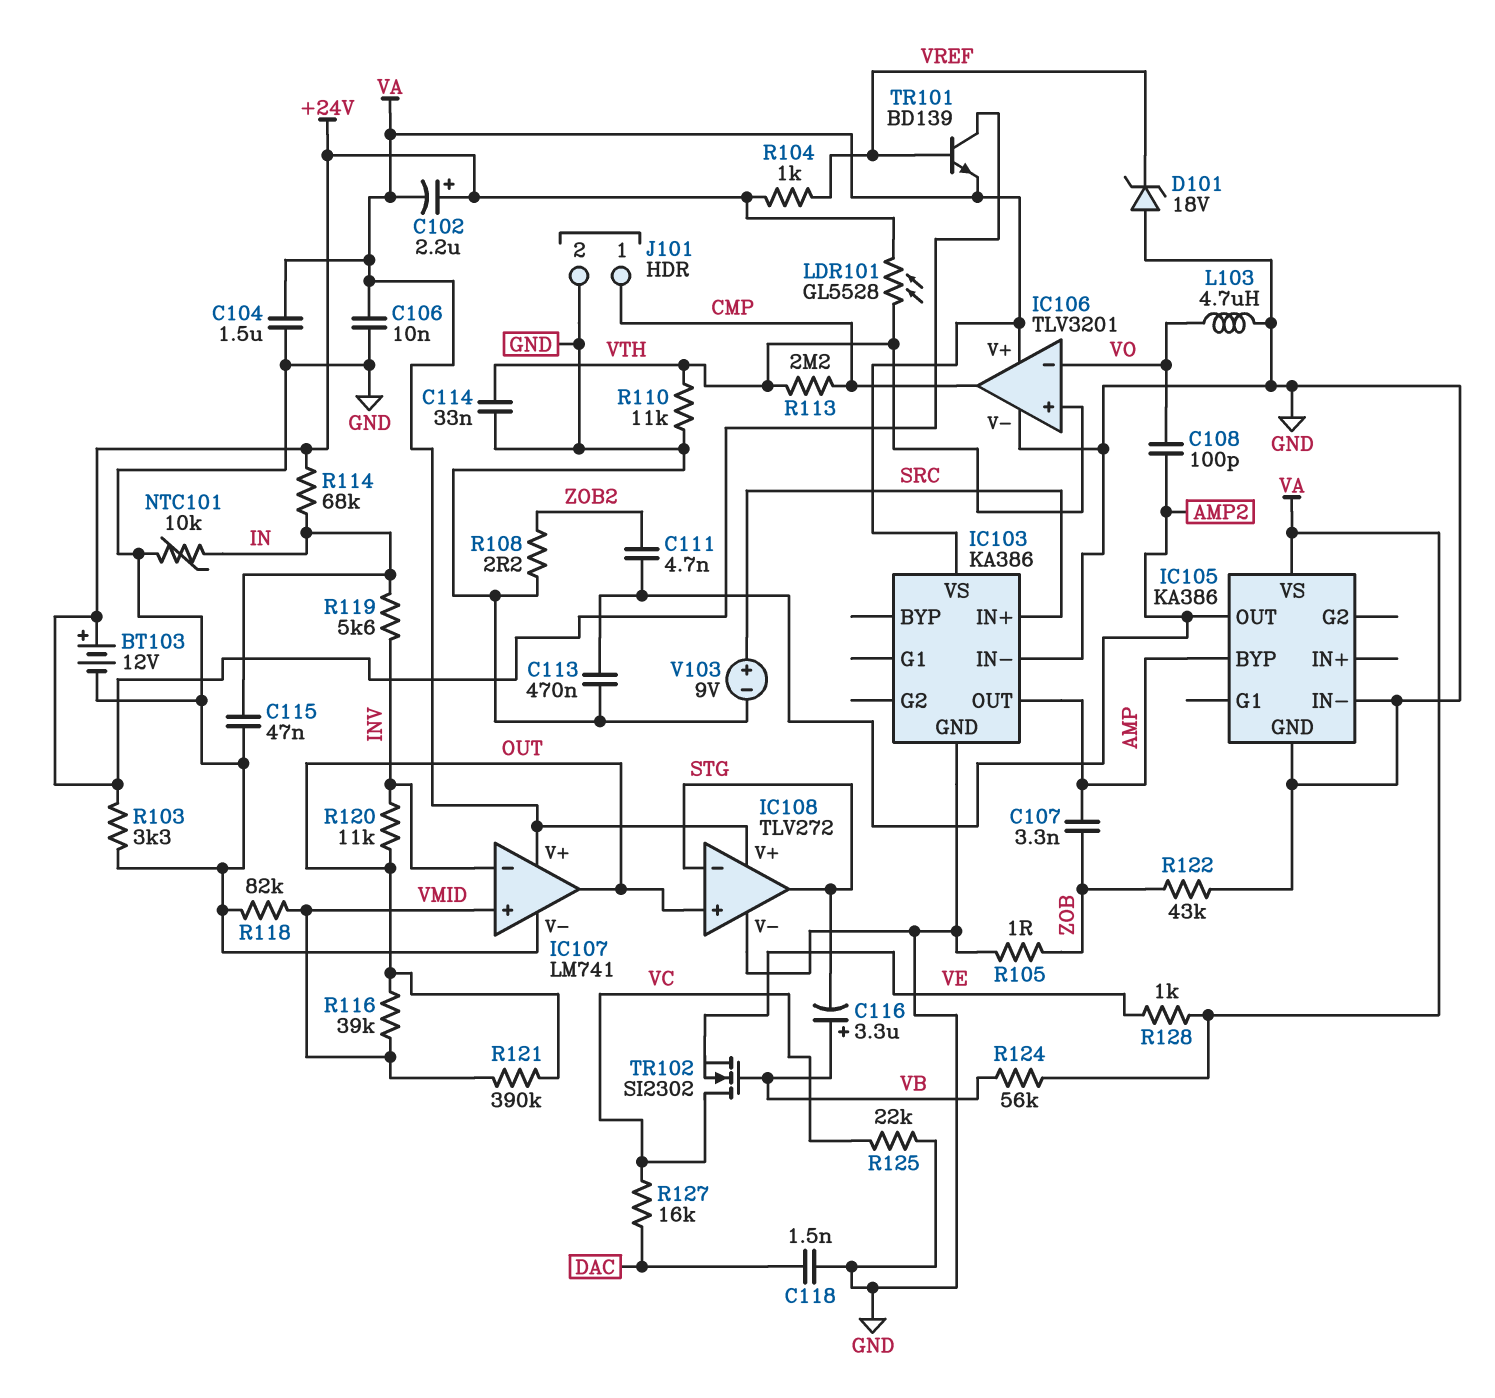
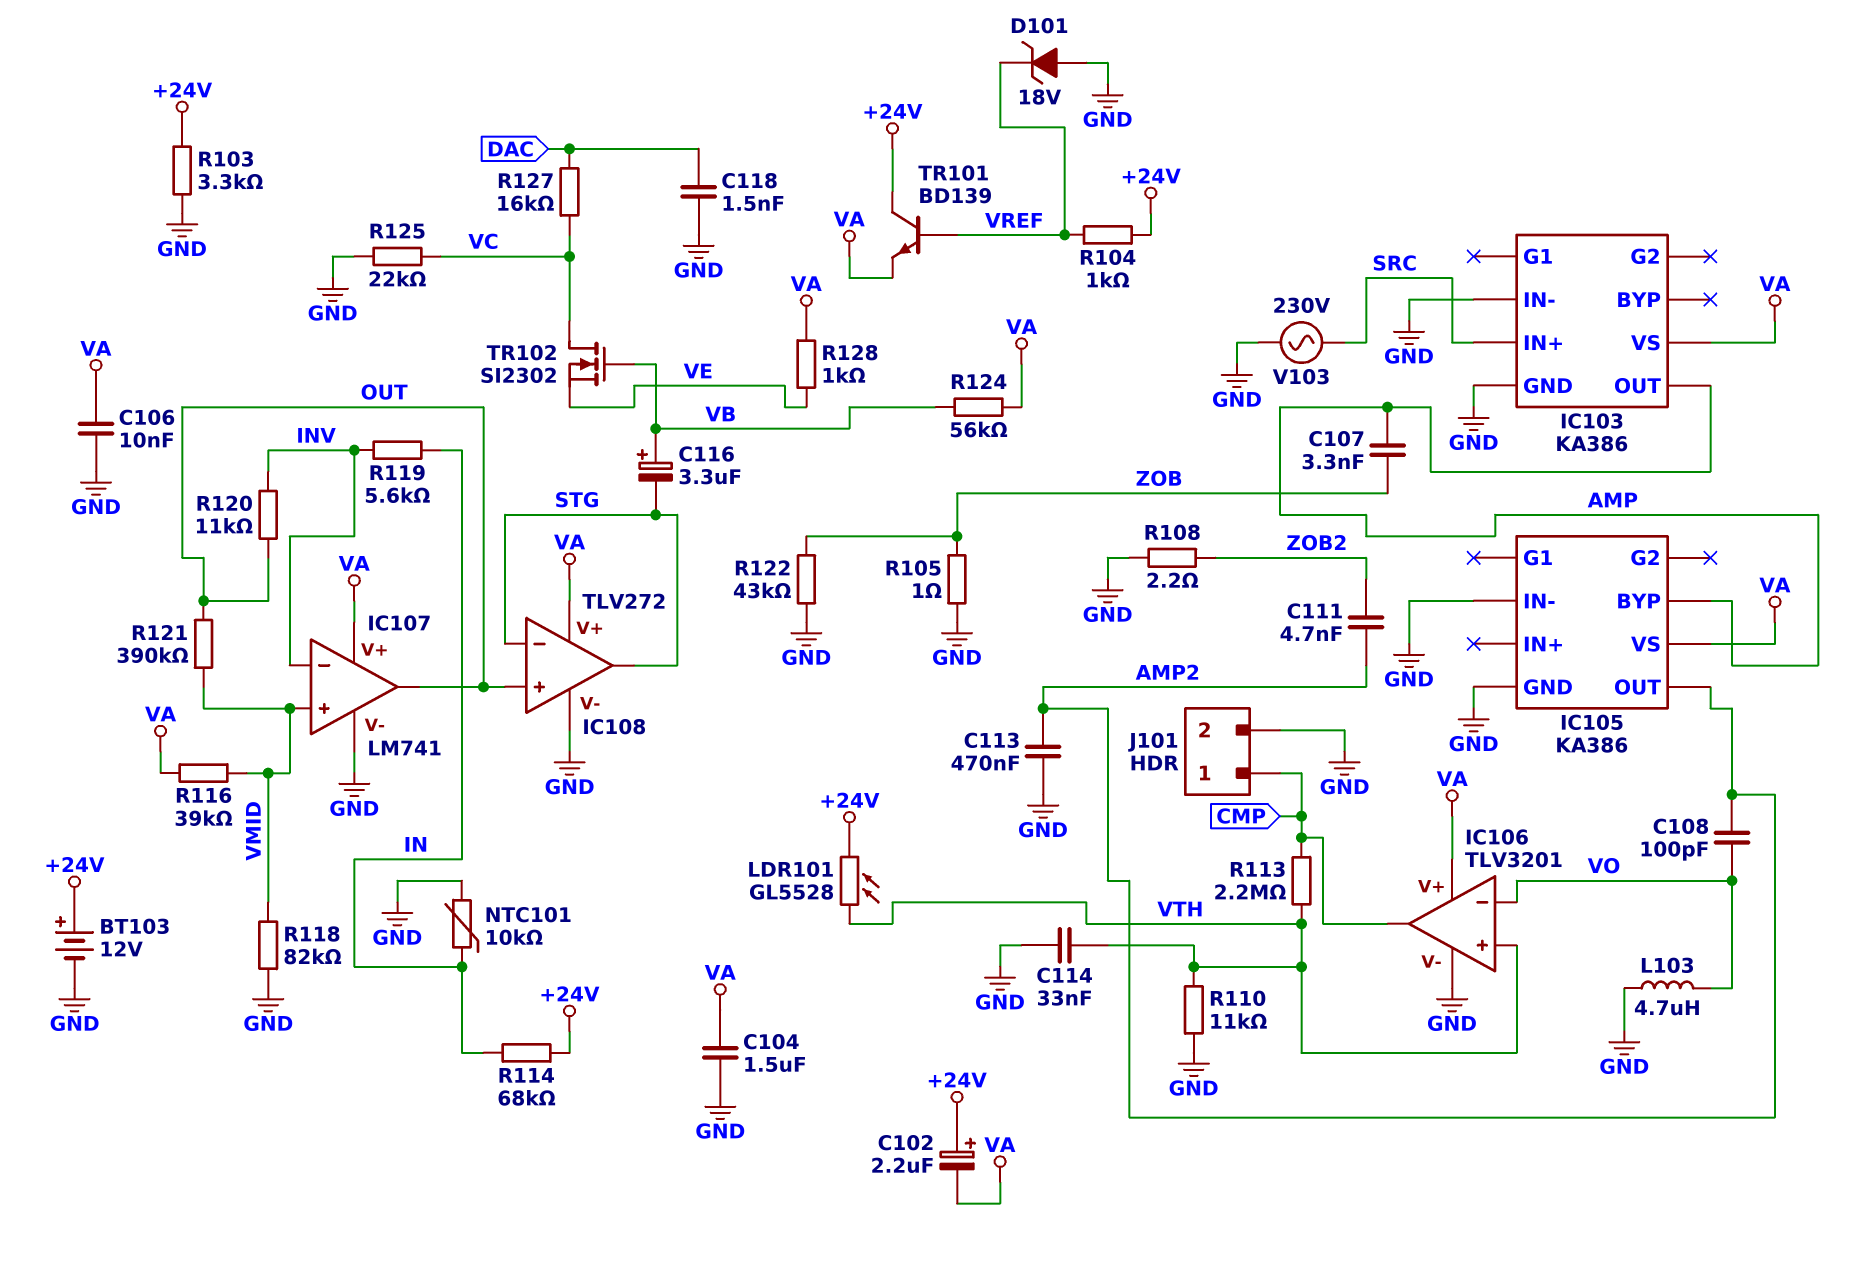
C115: 47nF (GND, IN) -> none
R116: 39k (OUT, VMID) -> 39k (VA, VMID)
V103: 9V (plus SRC, minus GND) -> AC 230V (GND, SRC)

